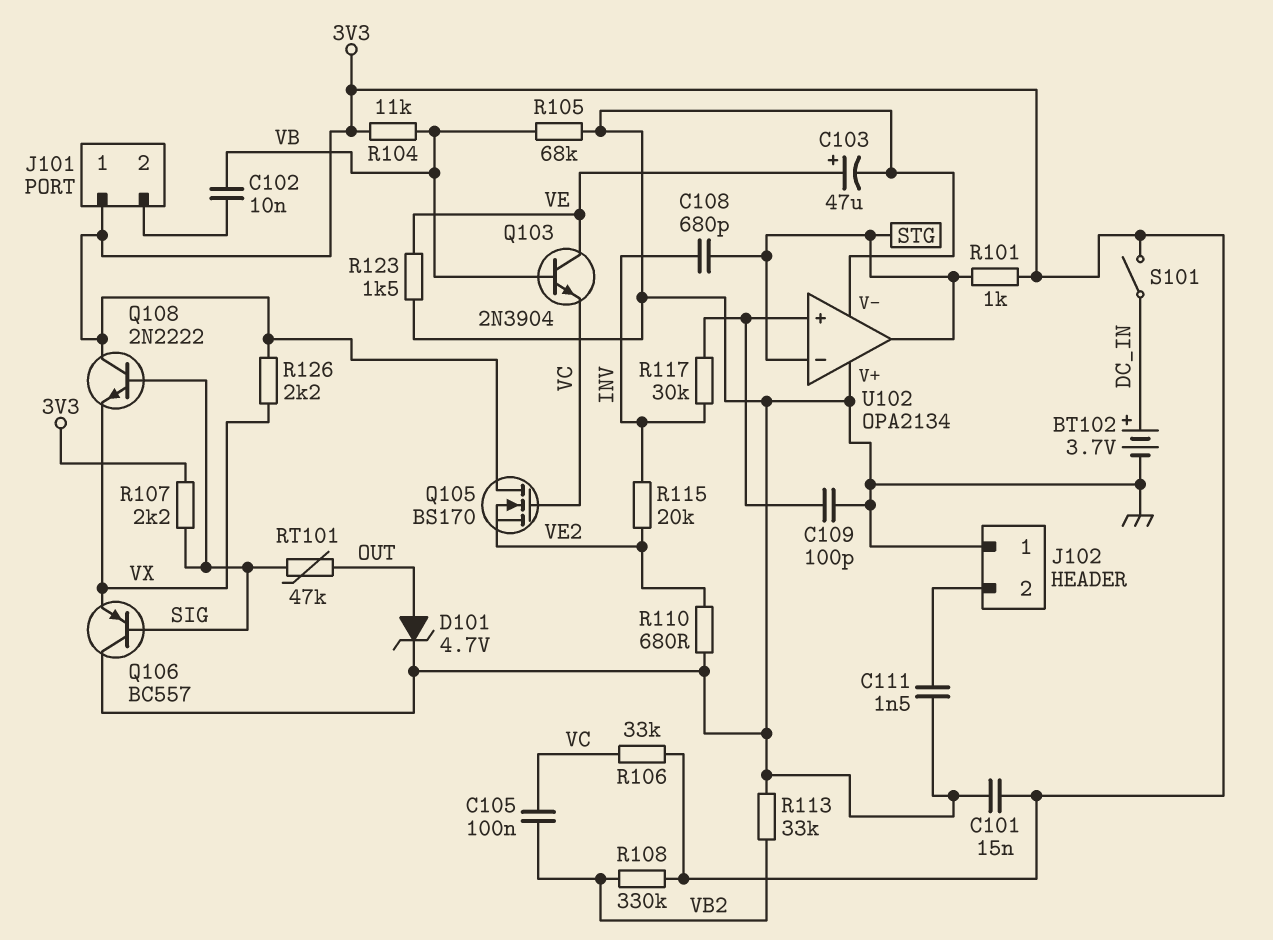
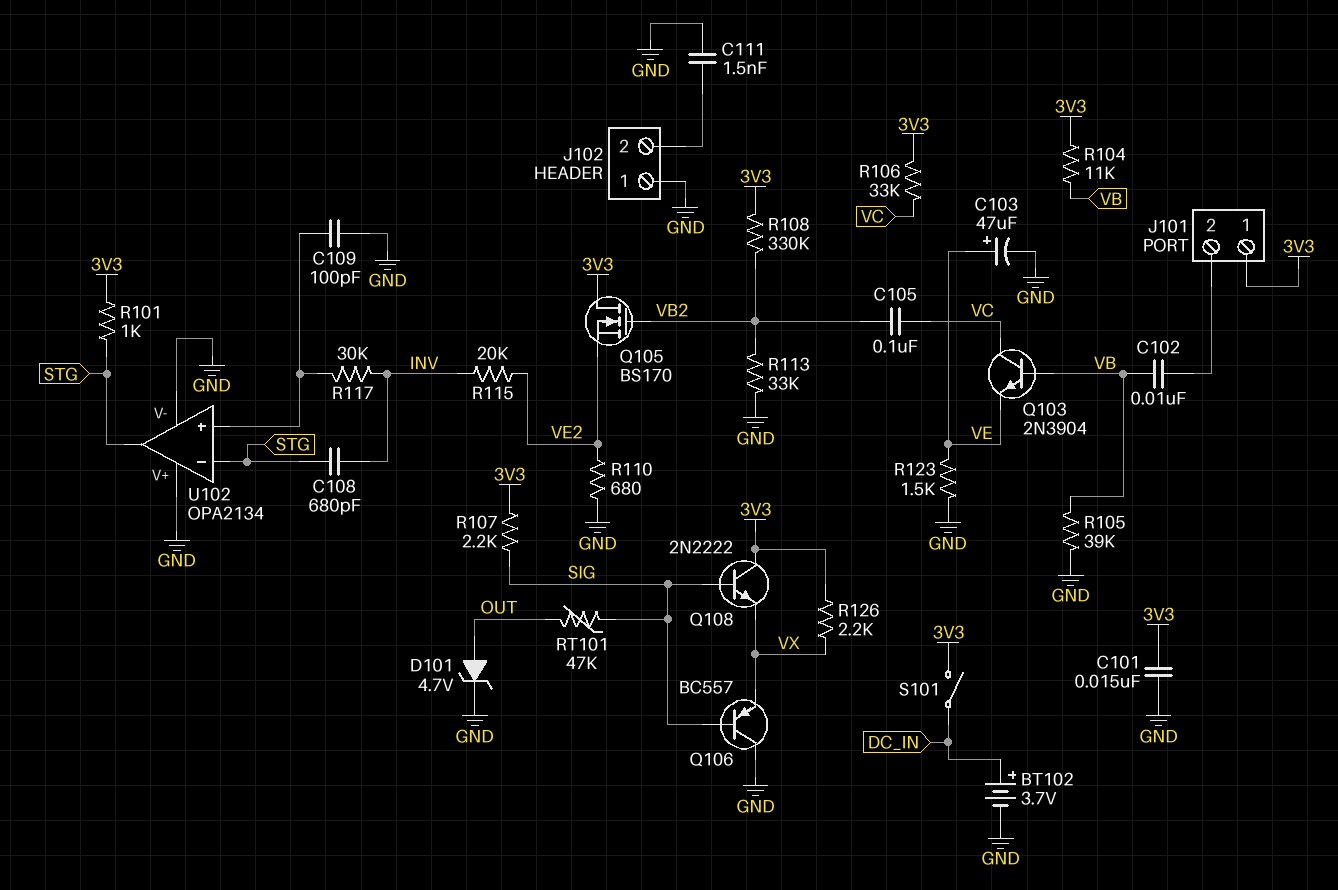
Q103: NPN 2N3904 (B VB, C VE, E VC) -> NPN 2N3904 (B VB, C VC, E VE)
Q105: NMOS BS170 (G VC, D 3V3, S VE2) -> NMOS BS170 (G VB2, D 3V3, S VE2)
R105: 68k (GND, VB) -> 39k (GND, VB)

